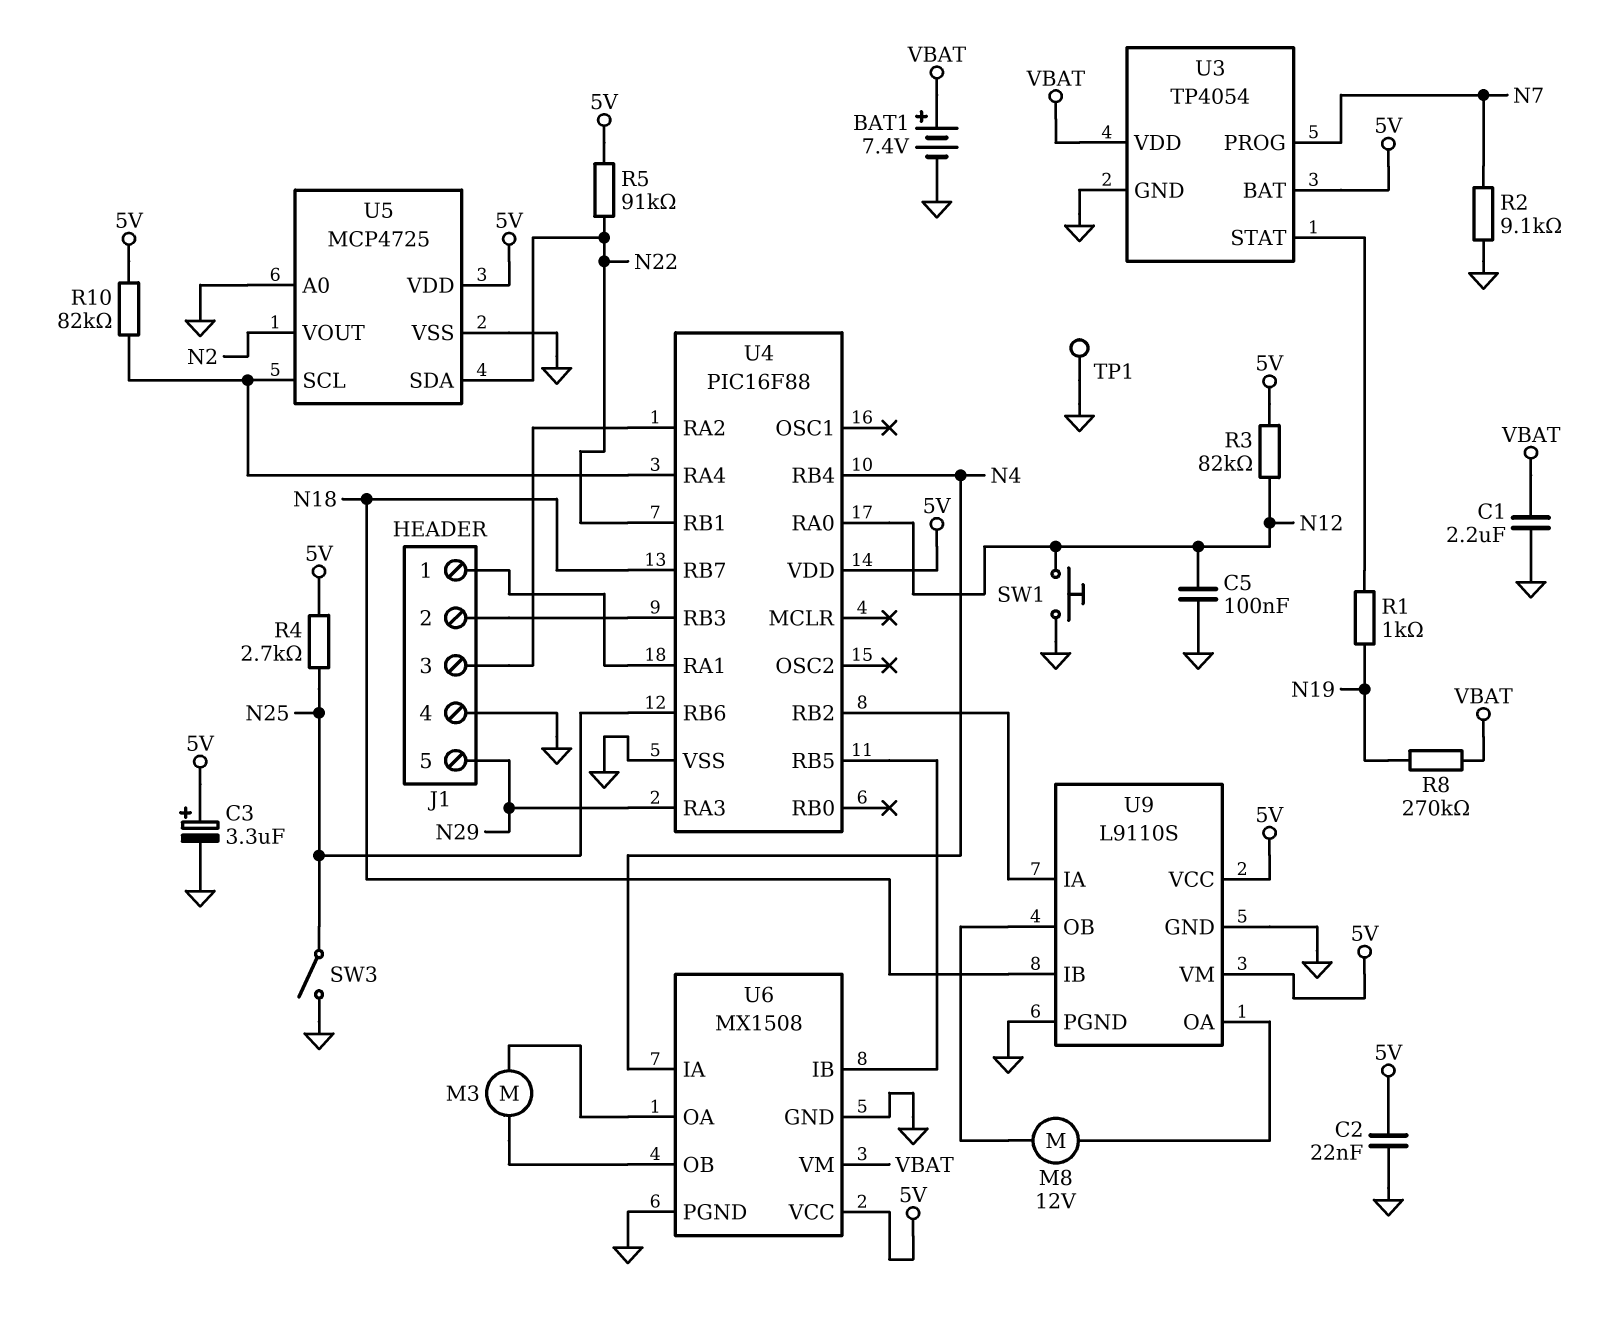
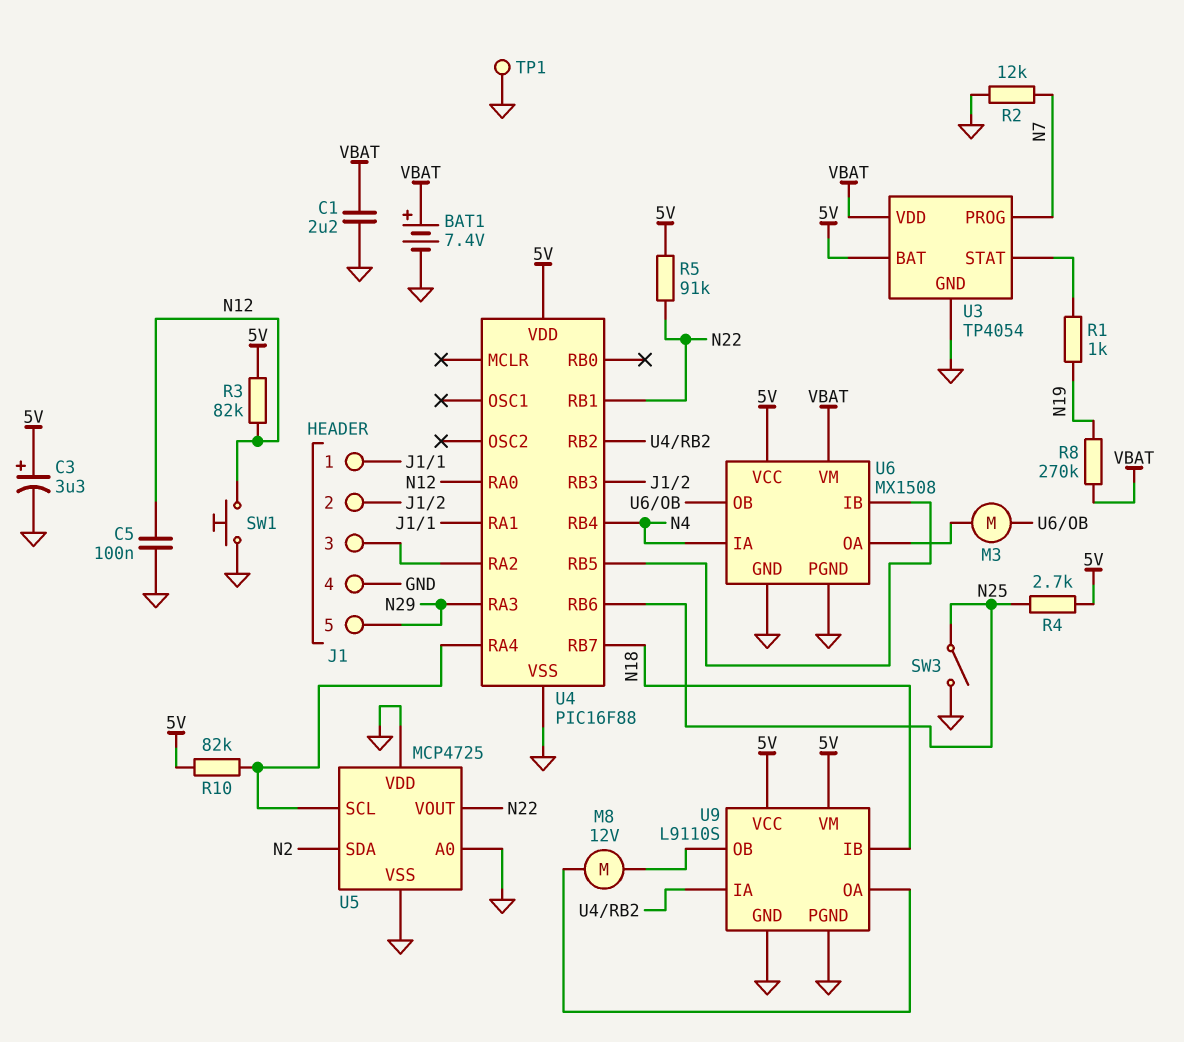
C2: 22nF (5V, GND) -> none
R2: 9.1k (GND, N7) -> 12k (GND, N7)
U5 pin SDA: N22 -> N2
U5 pin VDD: 5V -> GND
U5 pin VOUT: N2 -> N22

